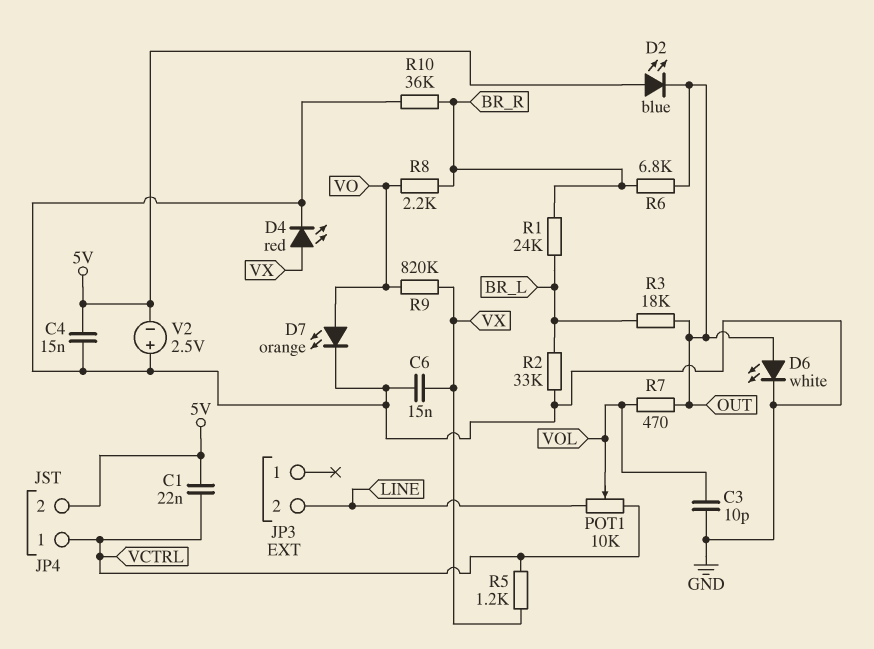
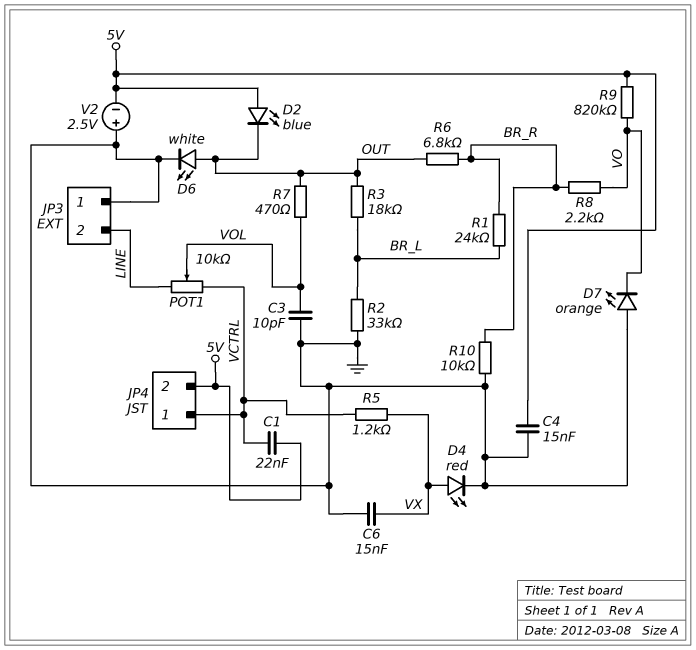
D7: LED orange (A VO, K GND) -> LED orange (A GND, K VO)
JP3 pin 1: none -> GND
R9: 820k (VO, VX) -> 820k (5V, VO)
R10: 36k (BR_R, GND) -> 10k (BR_R, GND)

